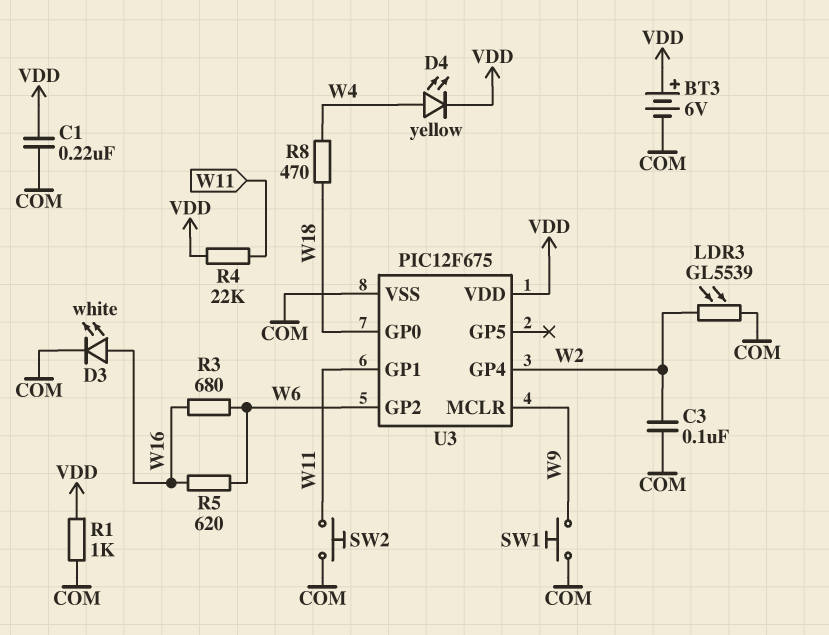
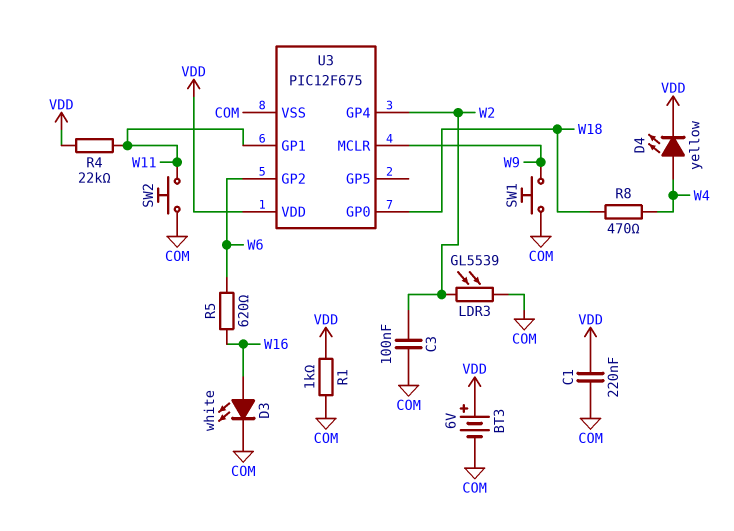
R3: 680 (W6, W16) -> none

